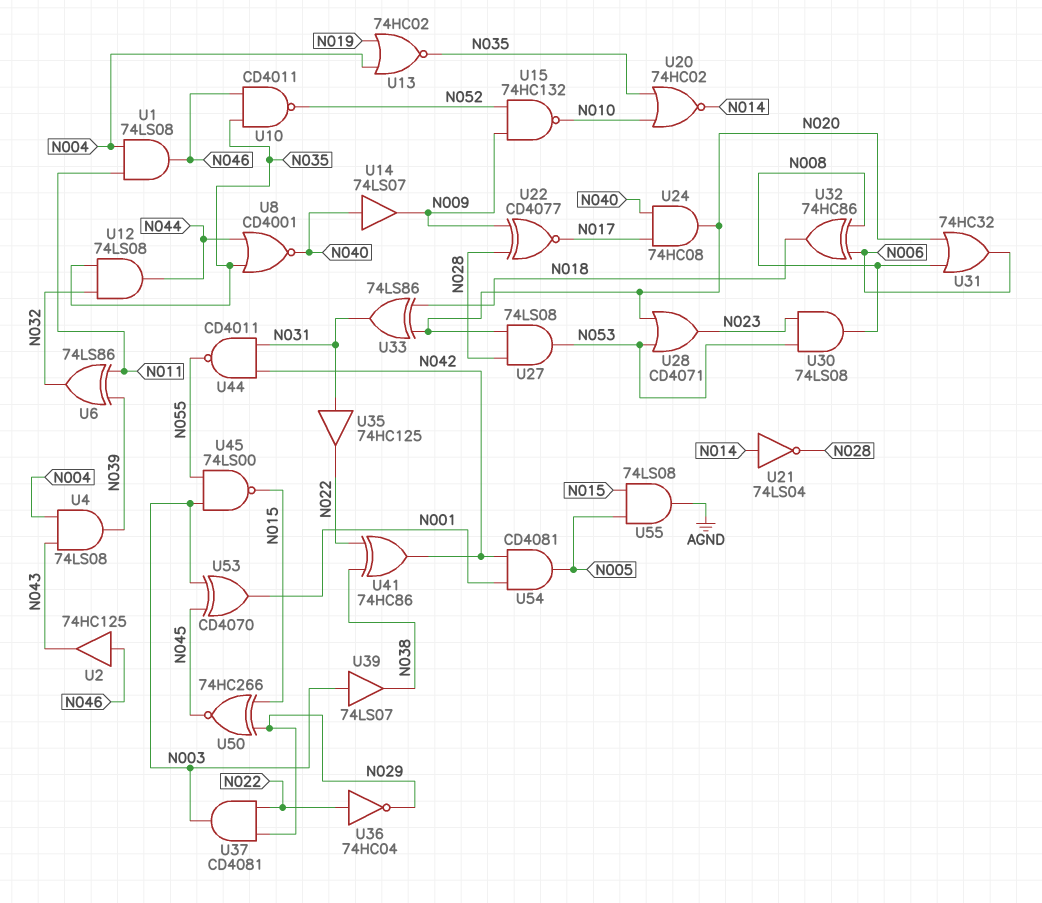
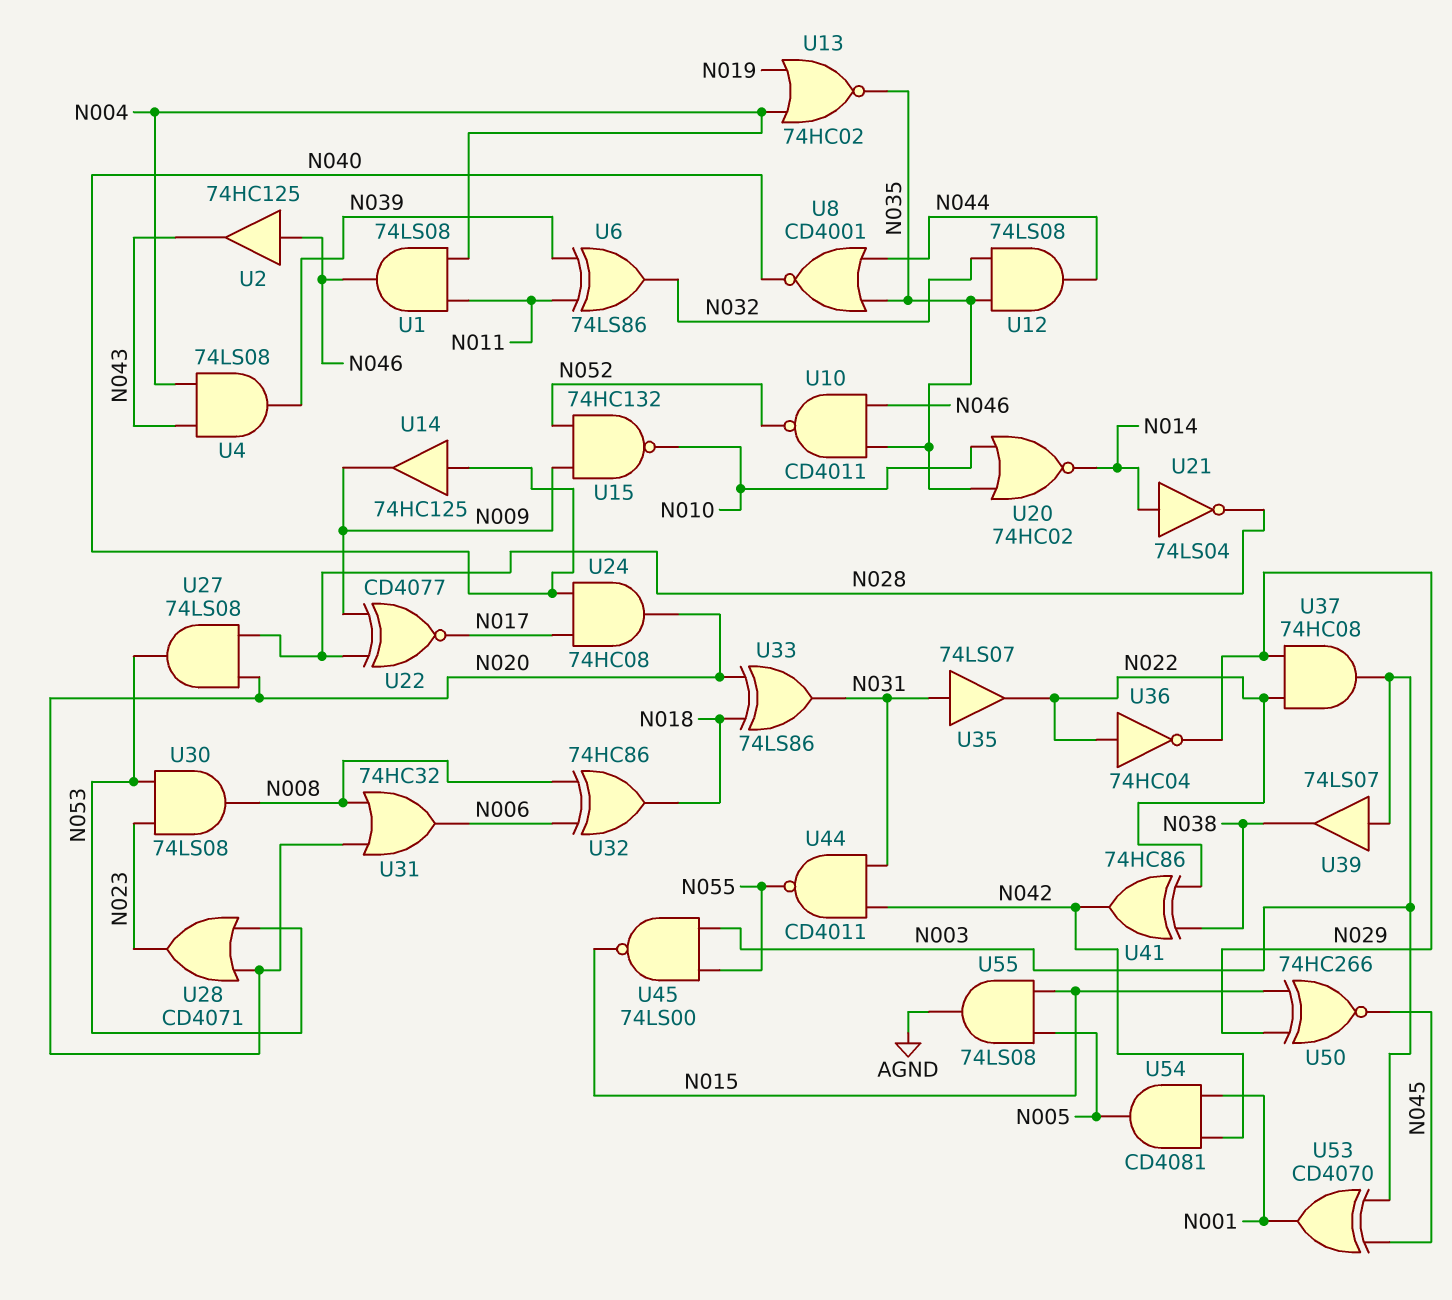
U14: buffer 74LS07 (in N040, out N009) -> buffer 74HC125 (in N040, out N009)
U35: buffer 74HC125 (in N031, out N022) -> buffer 74LS07 (in N031, out N022)
U37: AND CD4081 (in N022, in N029, out N003) -> AND 74HC08 (in N022, in N029, out N003)

